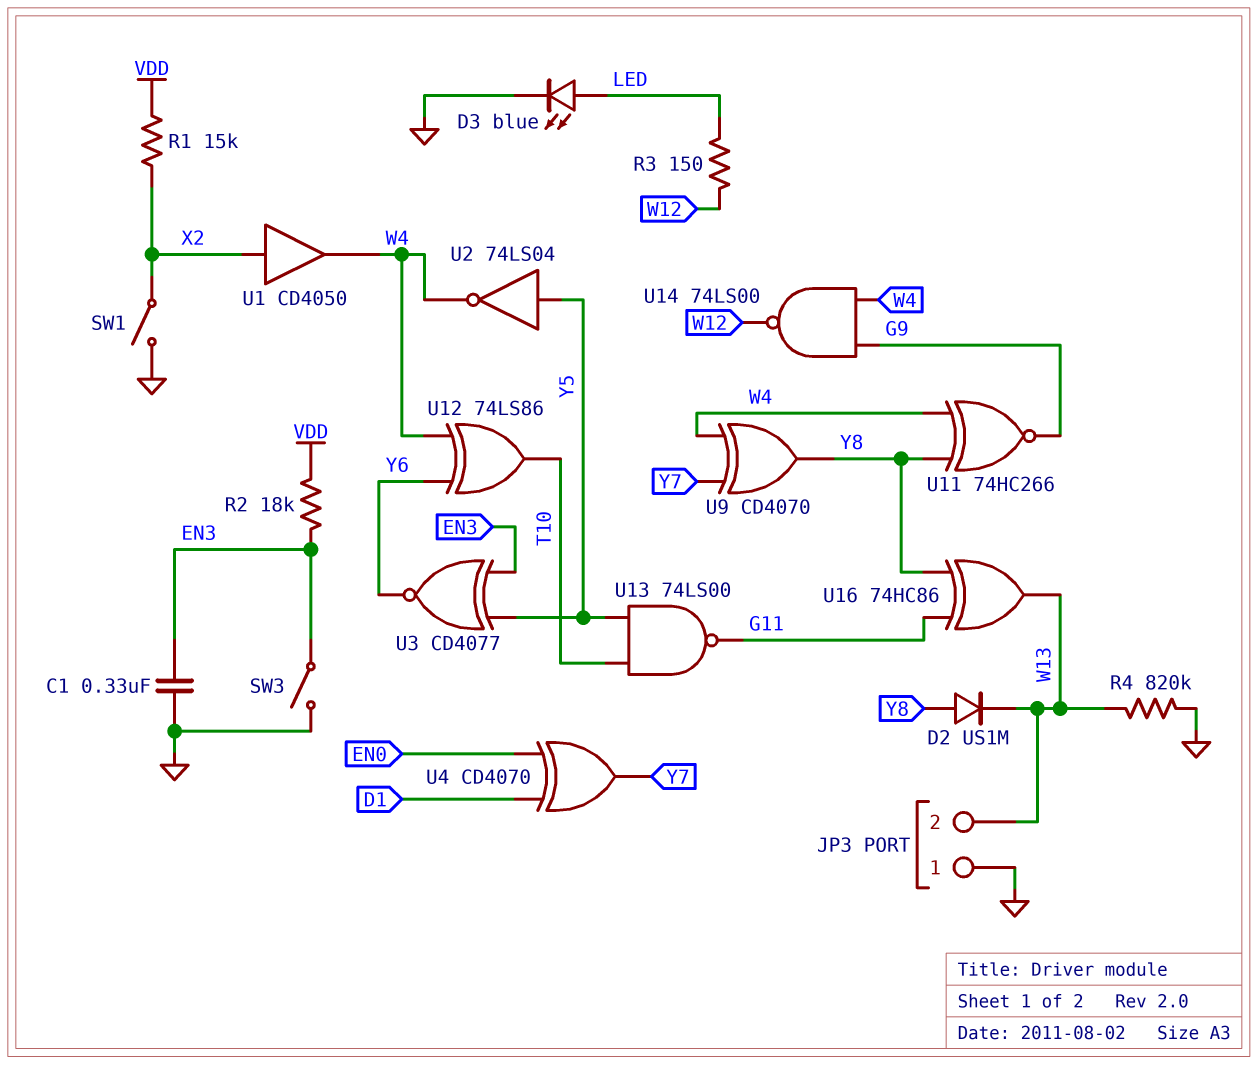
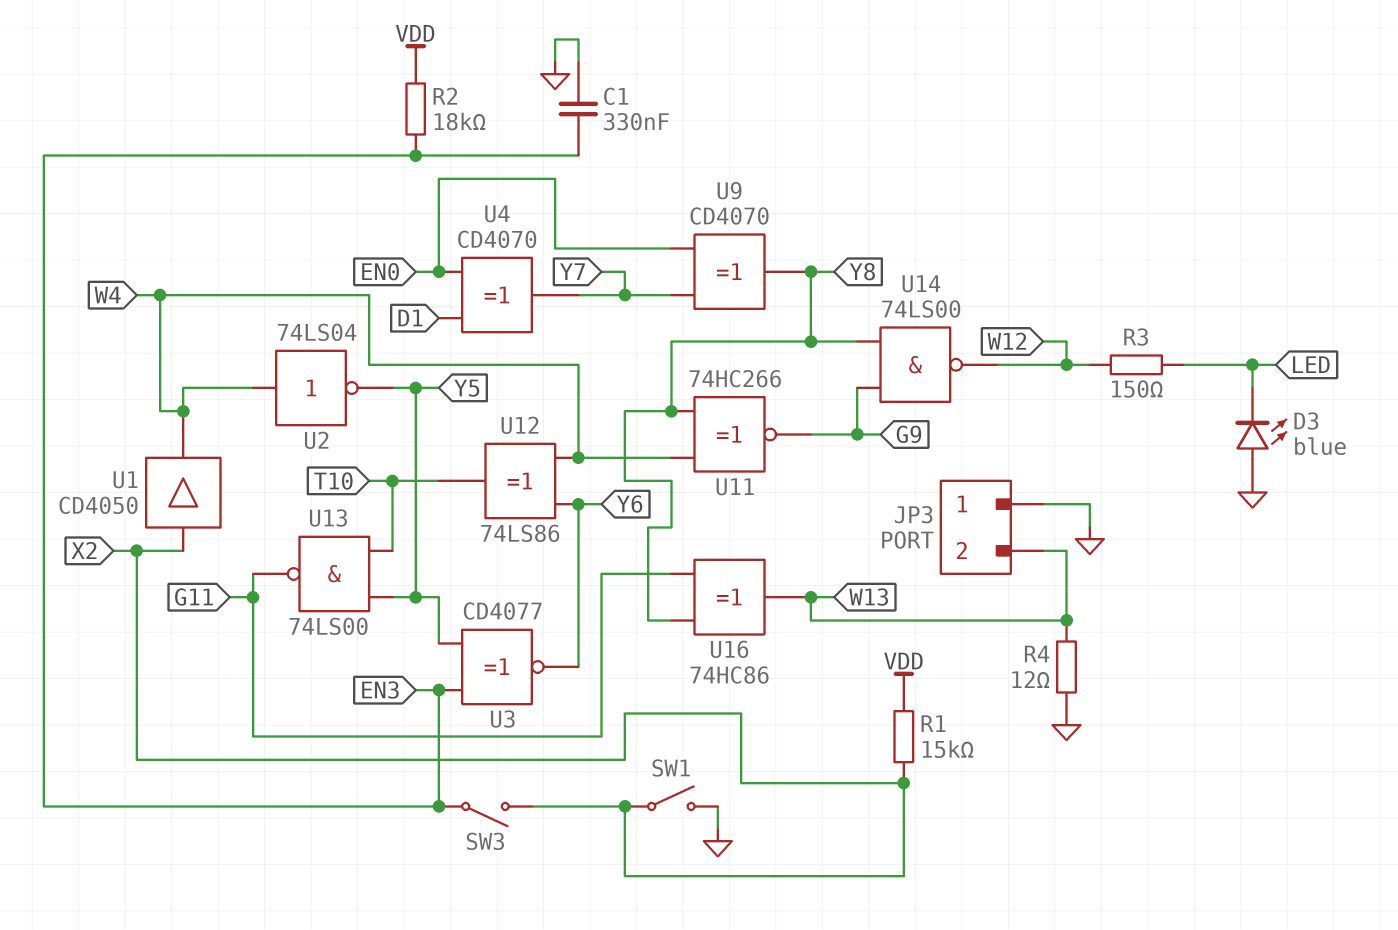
D2: diode US1M (A Y8, K W13) -> none
D3: LED blue (A LED, K GND) -> LED blue (A GND, K LED)
R4: 820k (GND, W13) -> 12 (GND, W13)
SW3: switch (EN3, GND) -> switch (EN3, X2)
U2: NOT 74LS04 (in Y5, out W4) -> NOT 74LS04 (in W4, out Y5)
U9: XOR CD4070 (in W4, in Y7, out Y8) -> XOR CD4070 (in EN0, in Y7, out Y8)
U14: NAND 74LS00 (in G9, in W4, out W12) -> NAND 74LS00 (in G9, in Y8, out W12)

